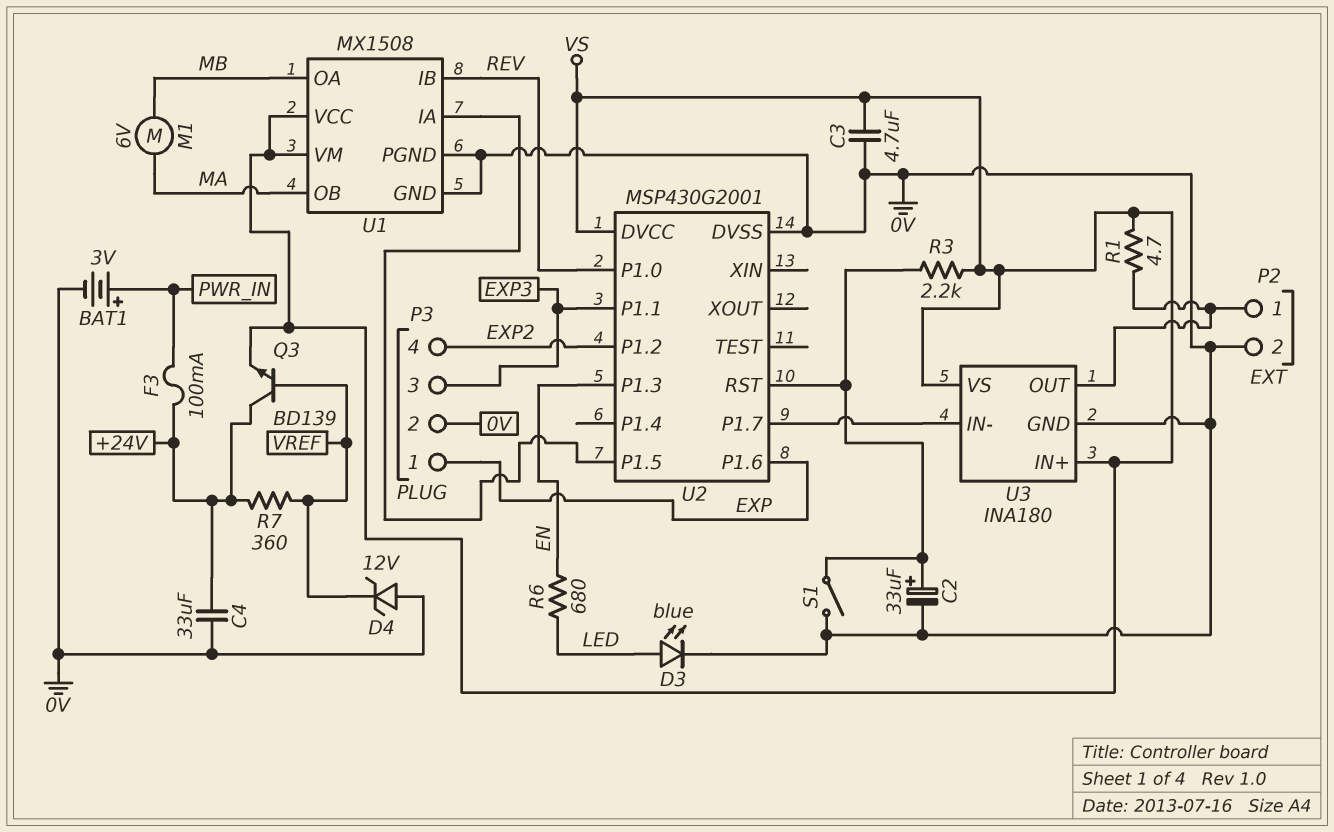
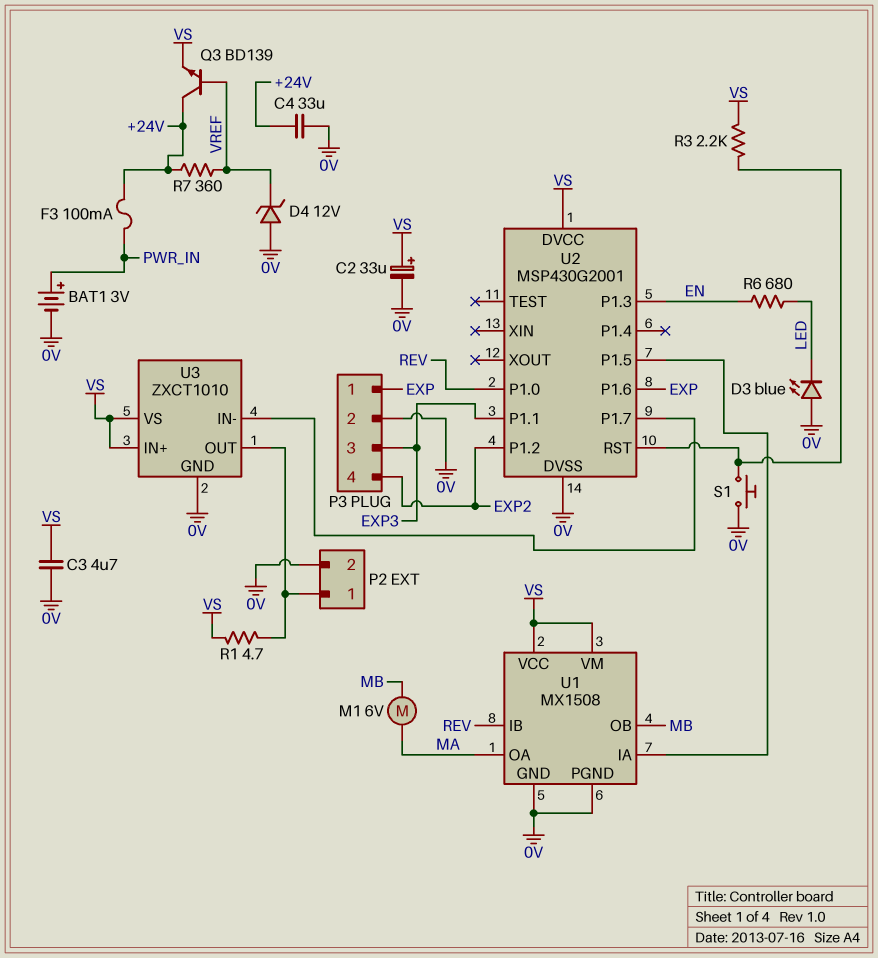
C2: 33uF (plus U2/RST, minus 0V) -> 33uF (plus VS, minus 0V)
D3: LED blue (A LED, K 0V) -> LED blue (A 0V, K LED)
S1: switch (0V, U2/RST) -> button (0V, U2/RST)
U1 pin OA: MB -> MA
U1 pin OB: MA -> MB
U3: INA180 -> ZXCT1010

